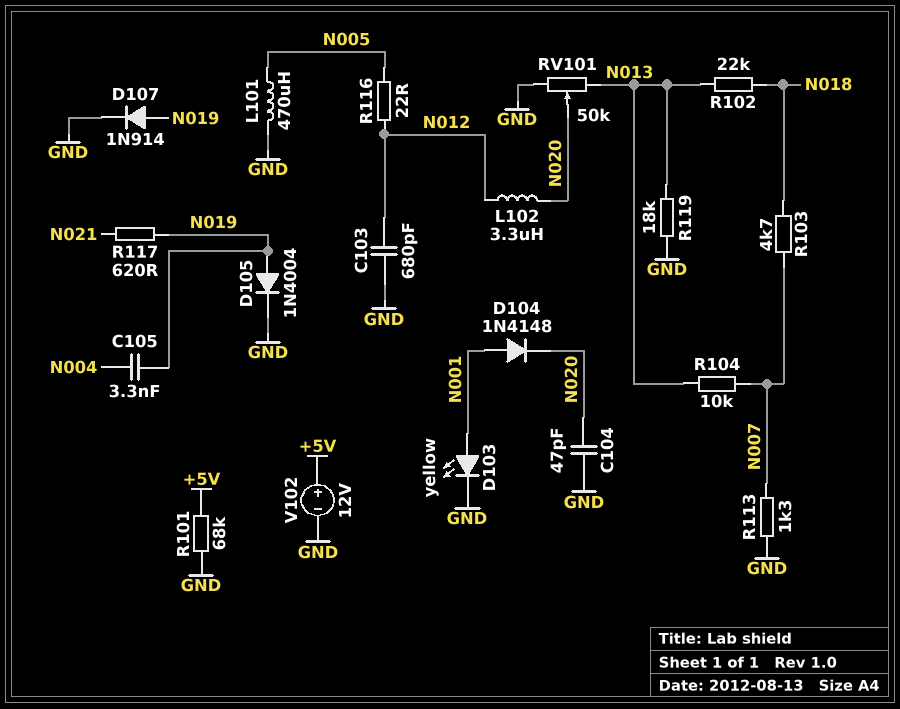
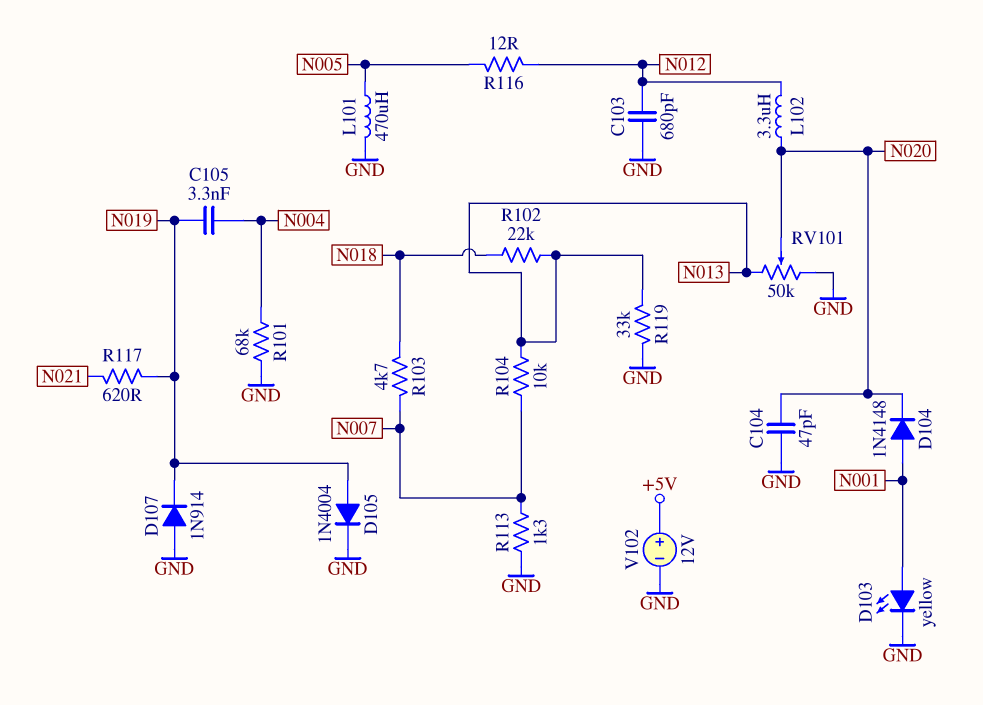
D107: diode 1N914 (A N019, K GND) -> diode 1N914 (A GND, K N019)
R101: 68k (+5V, GND) -> 68k (GND, N004)
R116: 22 (N005, N012) -> 12 (N005, N012)
R119: 18k (GND, N013) -> 33k (GND, N013)

